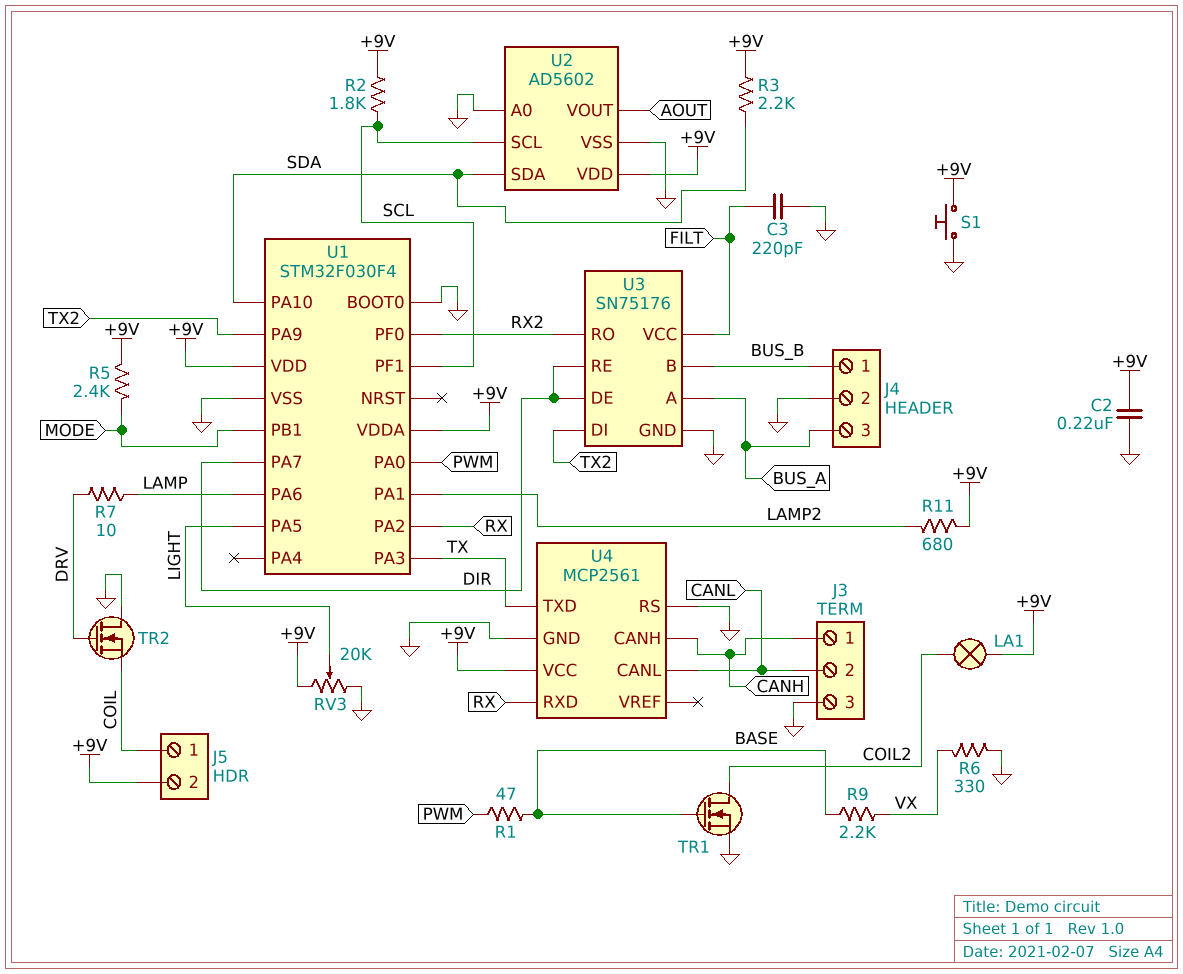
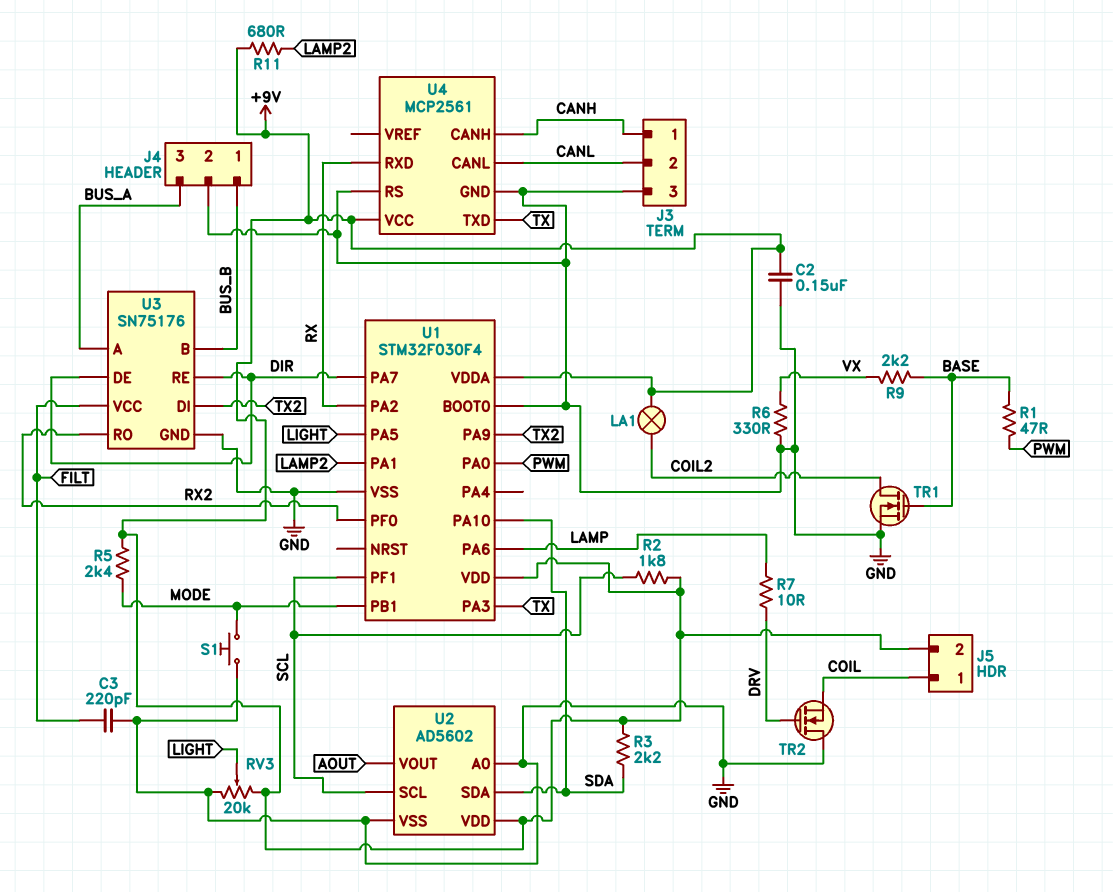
C2: 220nF (+9V, GND) -> 150nF (+9V, GND)
S1: button (+9V, GND) -> button (GND, MODE)

